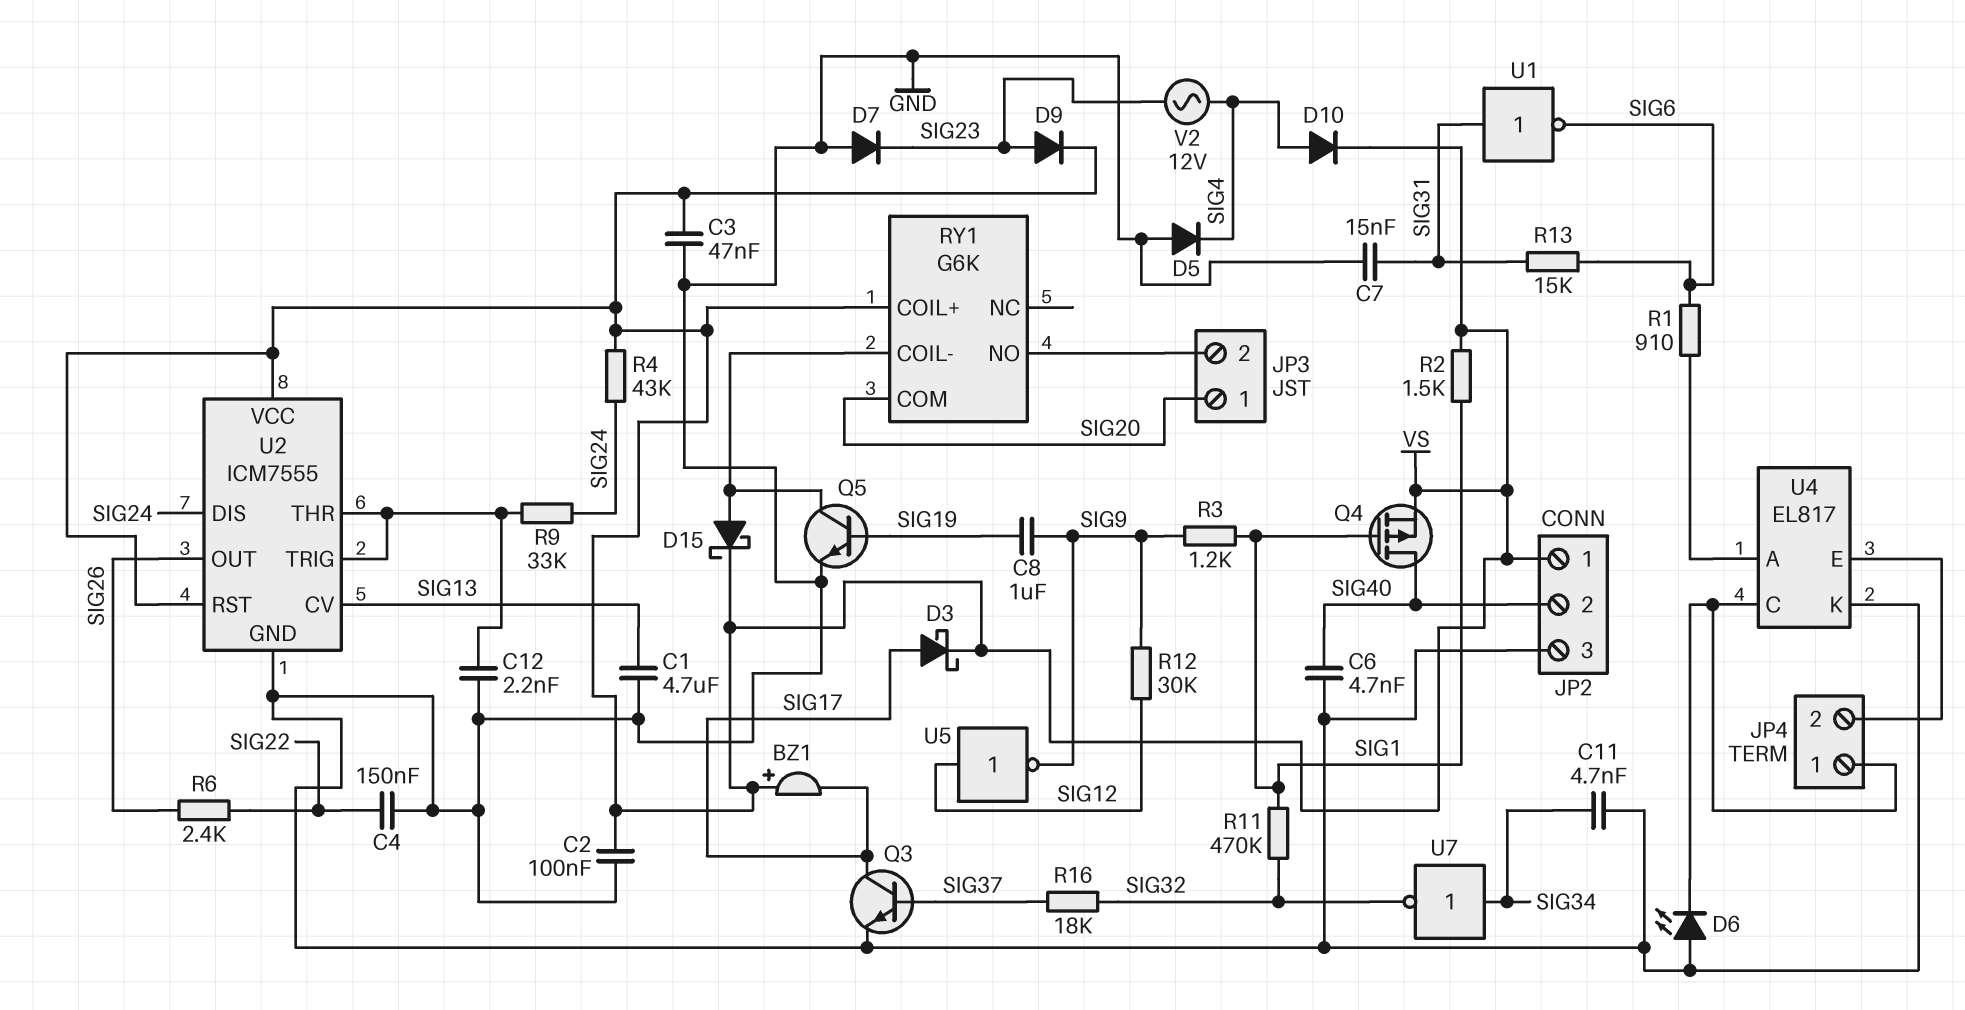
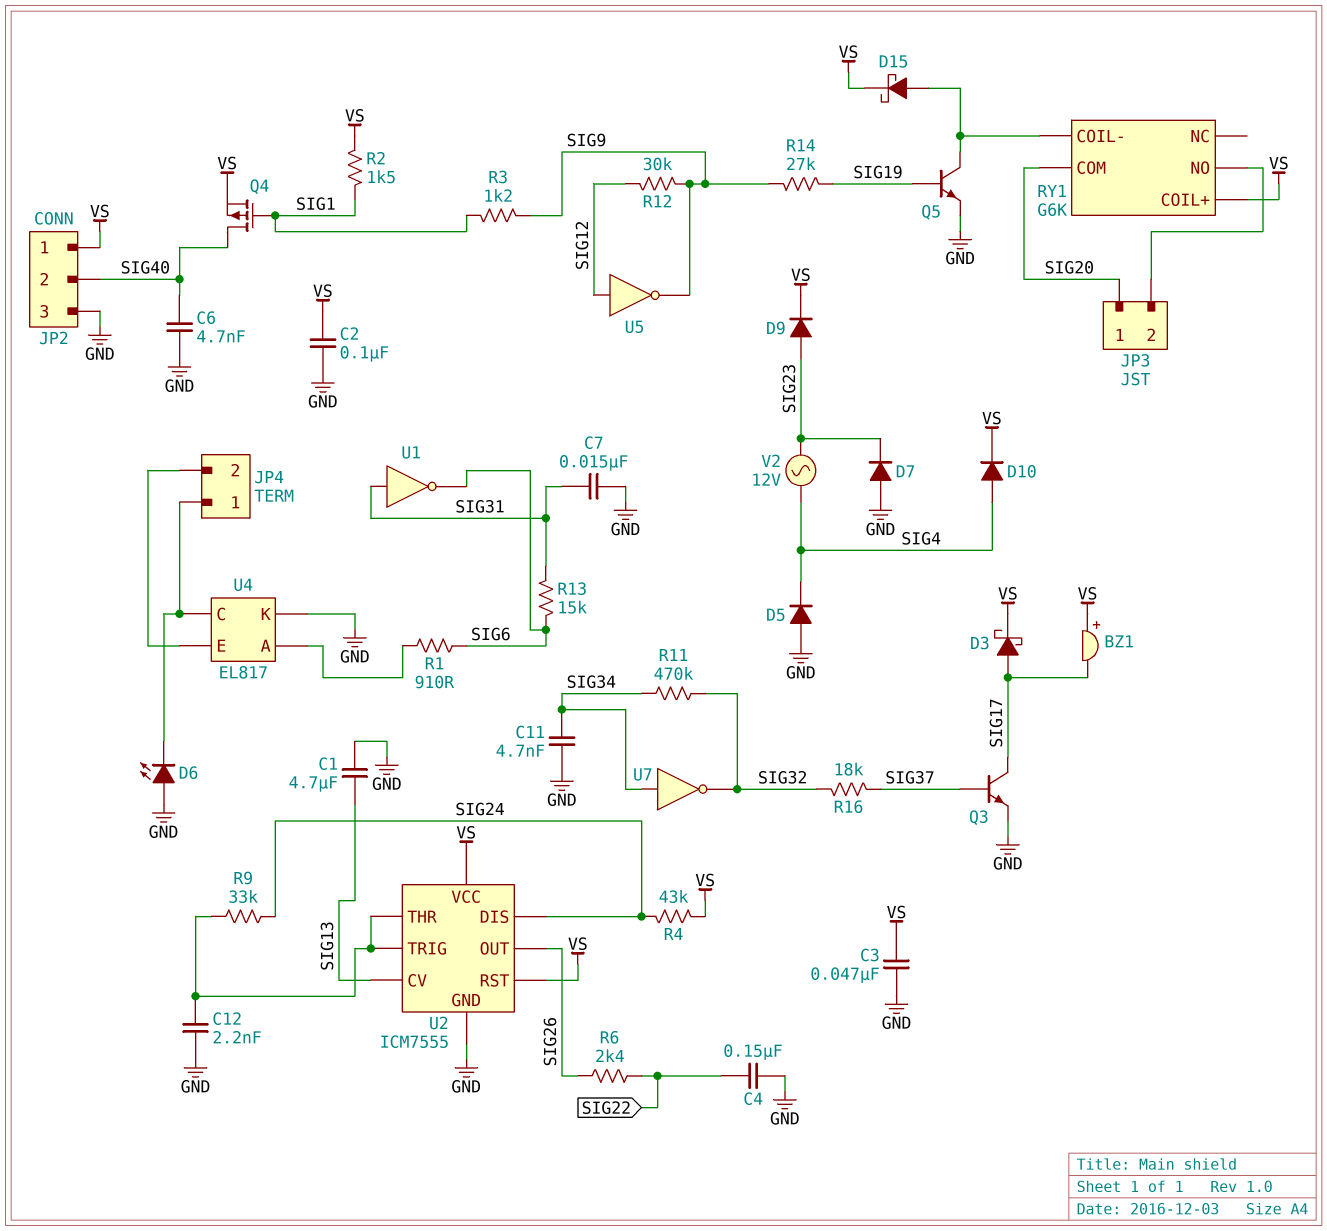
C8: 1uF (SIG9, SIG19) -> none
R11: 470k (SIG1, SIG32) -> 470k (SIG32, SIG34)
R14: none -> 27k (SIG9, SIG19)

